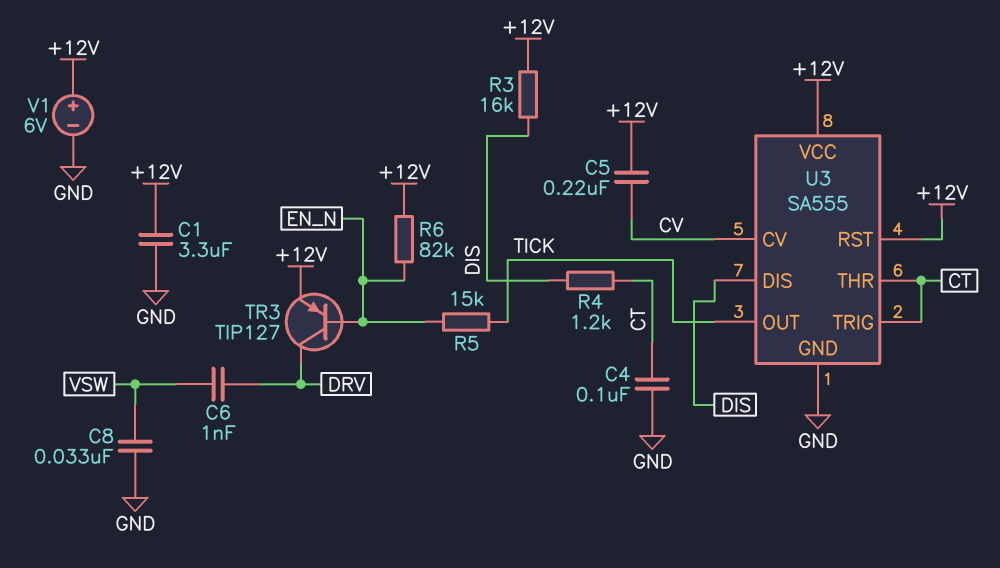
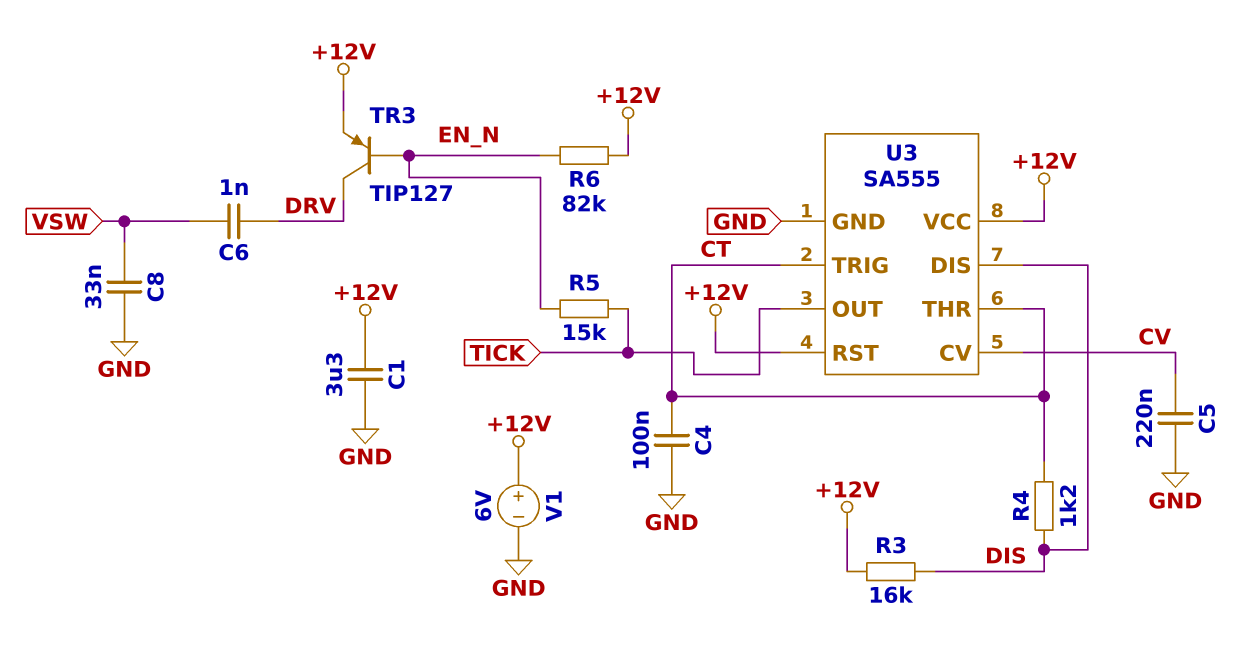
C5: 220nF (+12V, CV) -> 220nF (CV, GND)

